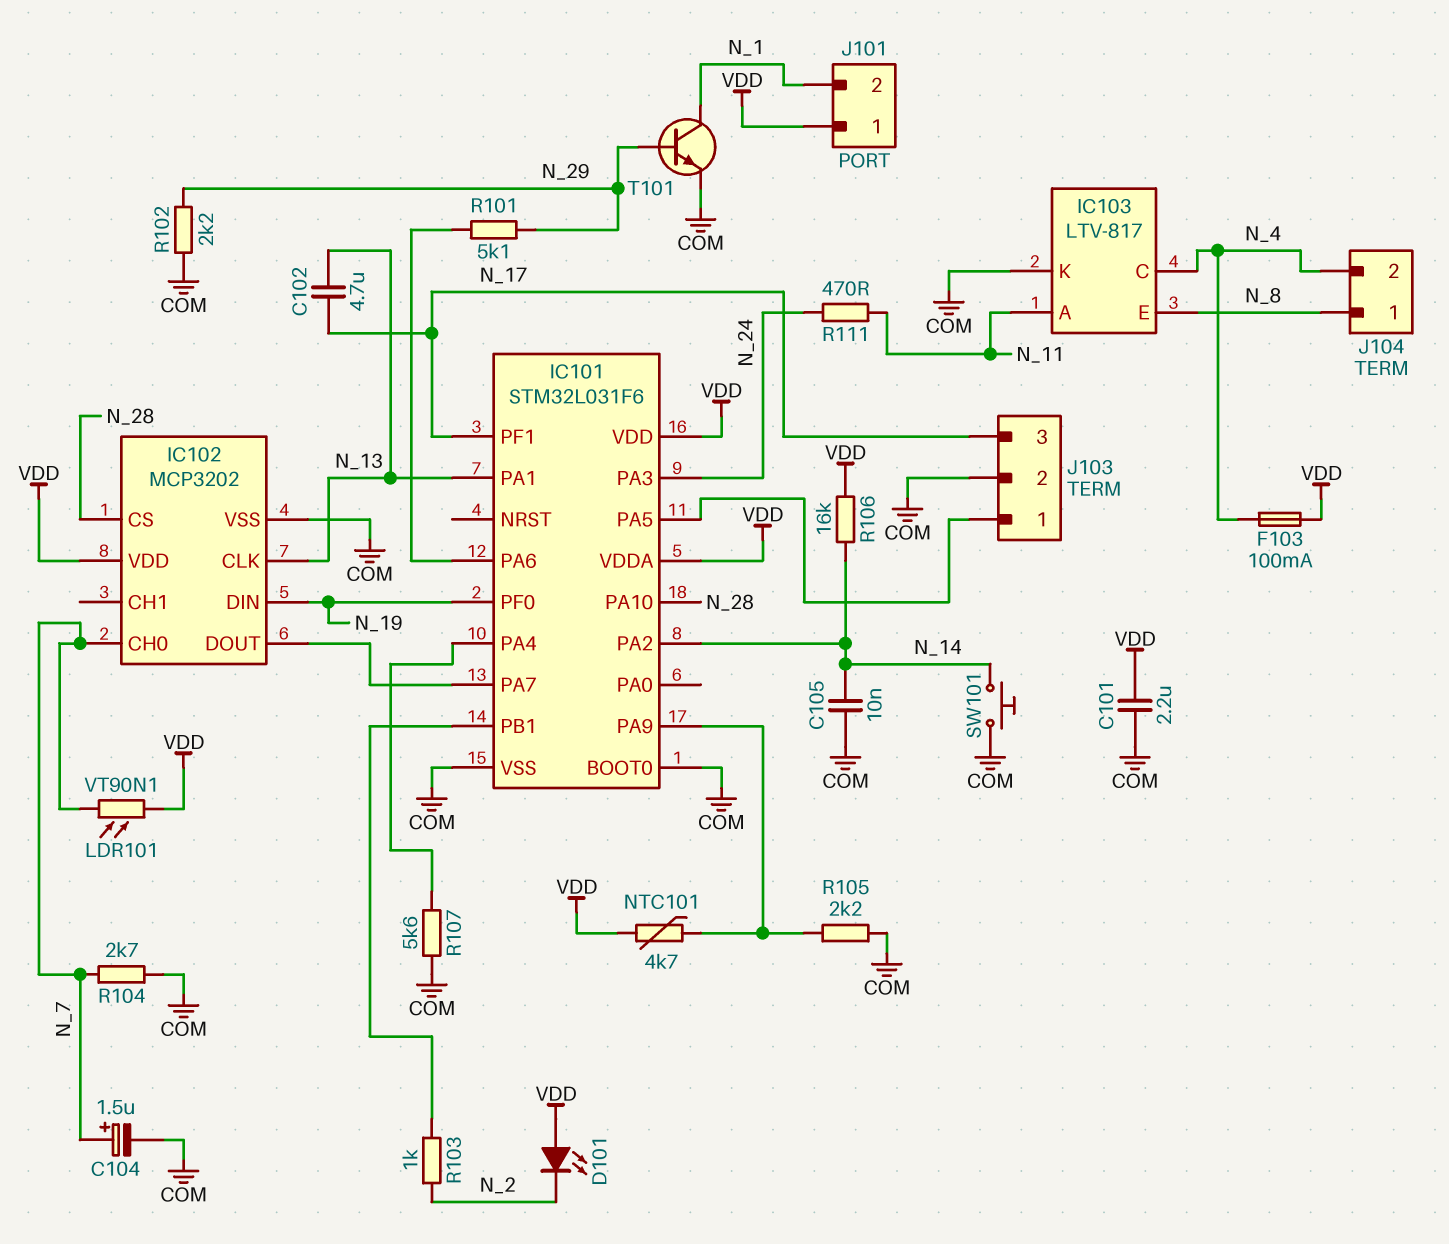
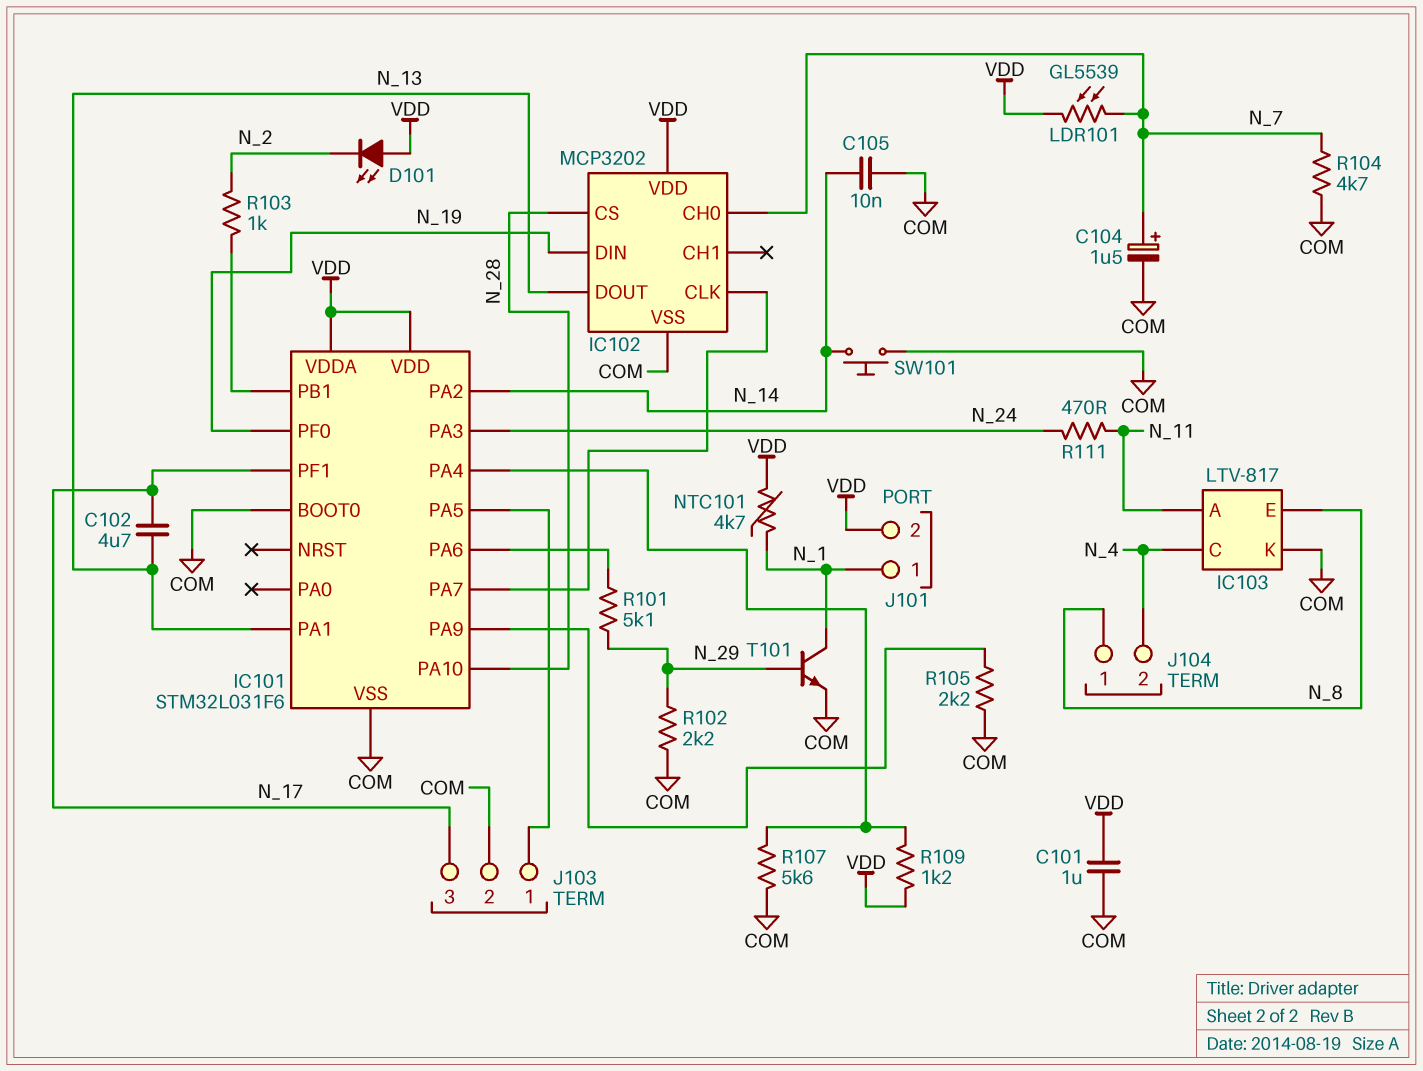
C101: 2.2uF (COM, VDD) -> 1uF (COM, VDD)
F103: 100mA (N_4, VDD) -> none
IC102 pin CLK: N_13 -> IC101/PA7
IC102 pin DOUT: IC101/PA7 -> N_13
J101 pin 1: VDD -> N_1
J101 pin 2: N_1 -> VDD
LDR101: VT90N1 (N_7, VDD) -> GL5539 (N_7, VDD)
NTC101: 4.7k (IC101/PA9, VDD) -> 4.7k (N_1, VDD)
R104: 2.7k (COM, N_7) -> 4.7k (COM, N_7)
R106: 16k (N_14, VDD) -> none
R109: none -> 1.2k (IC101/PA4, VDD)

